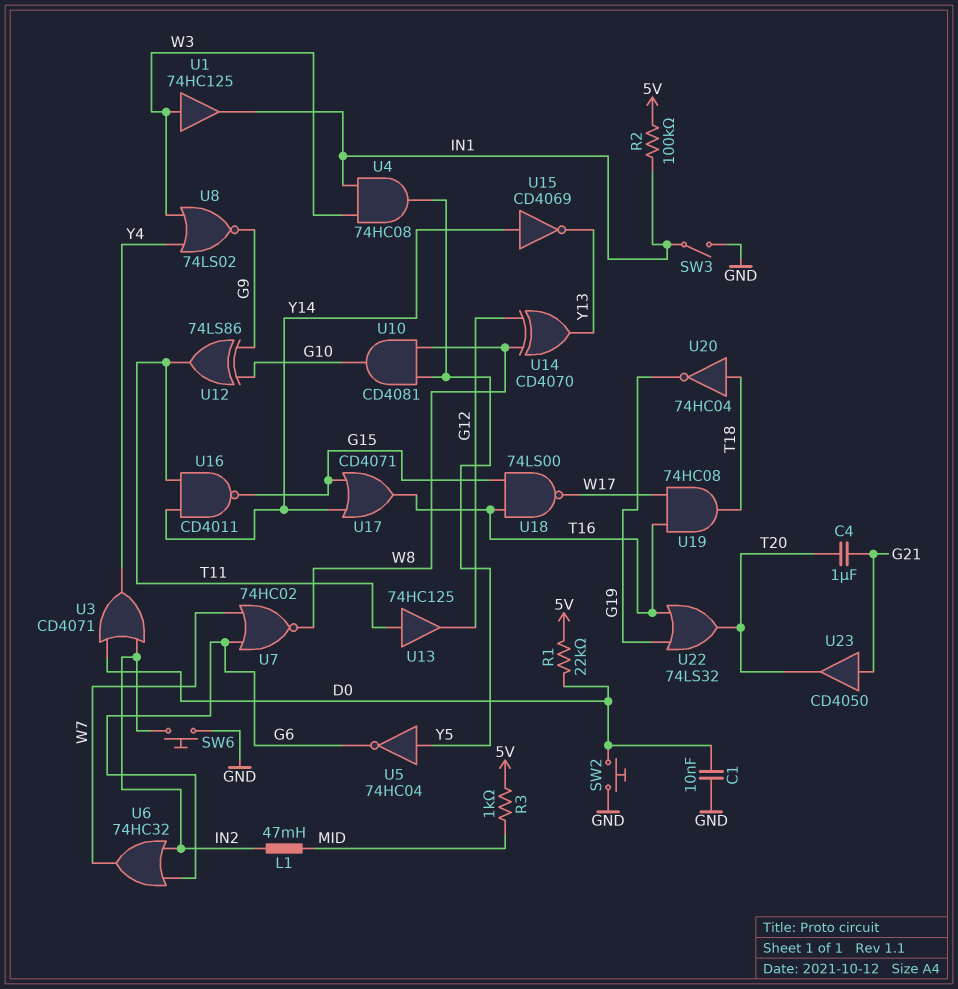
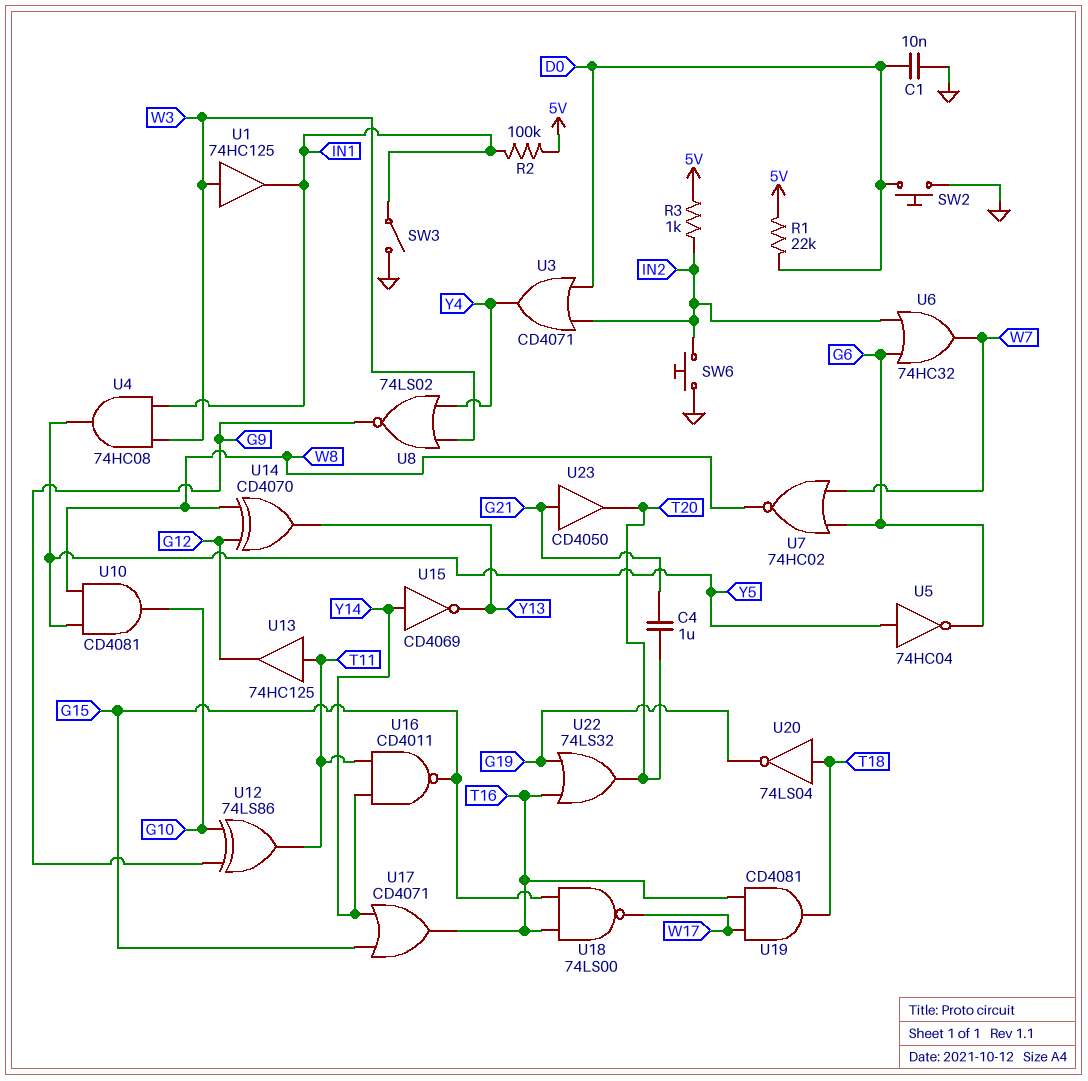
L1: 47mH (IN2, MID) -> none
R3: 1k (5V, MID) -> 1k (5V, IN2)
U19: AND 74HC08 (in T16, in W17, out T18) -> AND CD4081 (in T16, in W17, out T18)
U20: NOT 74HC04 (in T18, out G19) -> NOT 74LS04 (in T18, out G19)

